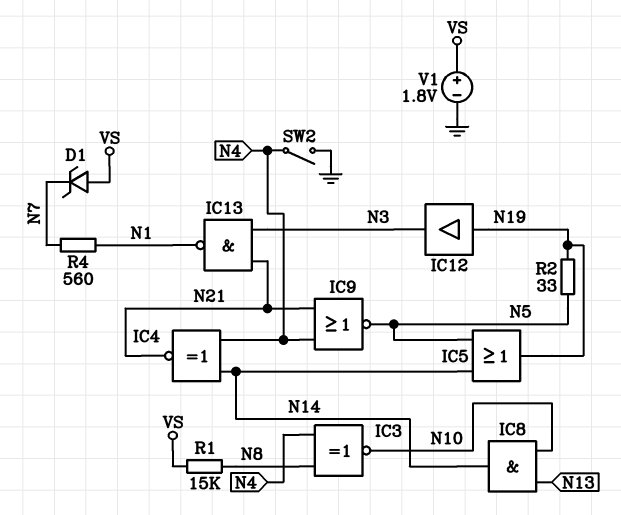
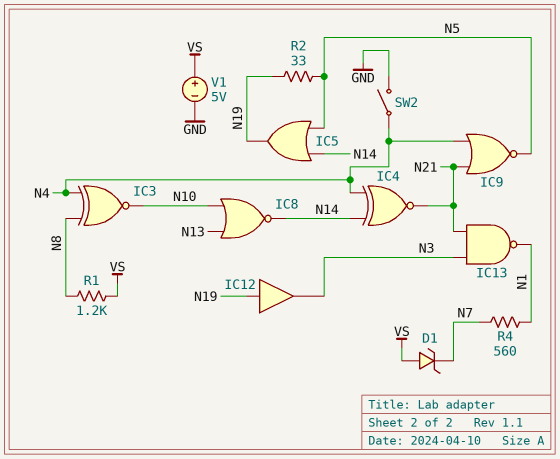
IC8: AND (in N10, in N13, out N14) -> NOR (in N10, in N13, out N14)
R1: 15k (N8, VS) -> 1.2k (N8, VS)
V1: 1.8V (plus VS, minus GND) -> 5V (plus VS, minus GND)

